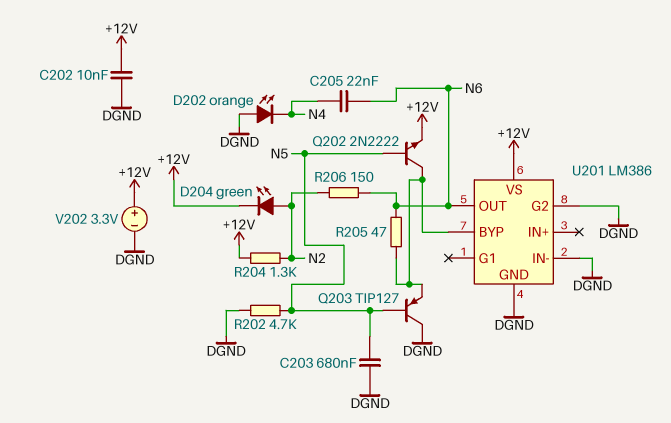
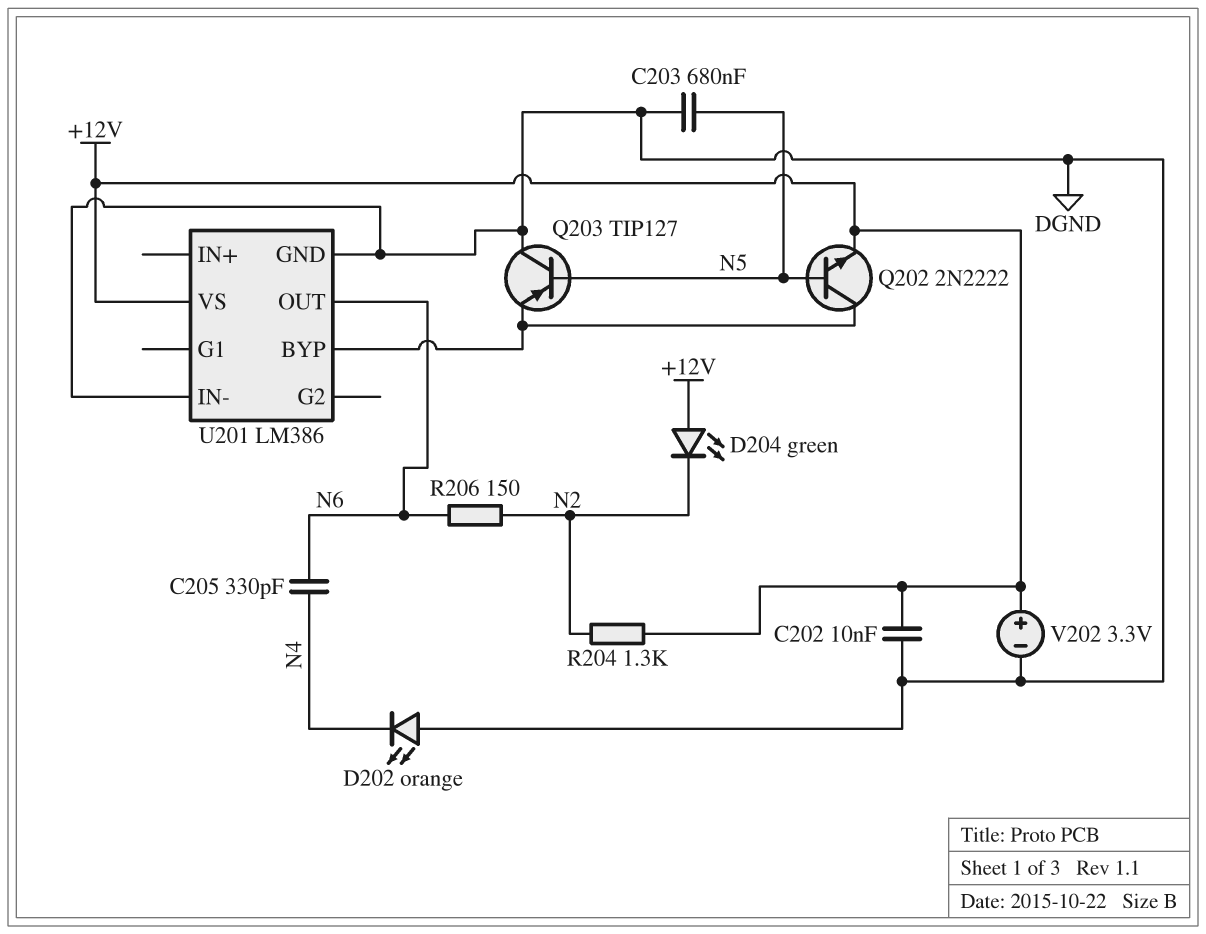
C205: 22nF (N4, N6) -> 330pF (N4, N6)
D204: LED green (A N2, K +12V) -> LED green (A +12V, K N2)
R202: 4.7k (DGND, N5) -> none
R205: 47 (N6, U201/BYP) -> none
U201 pin G2: DGND -> none

